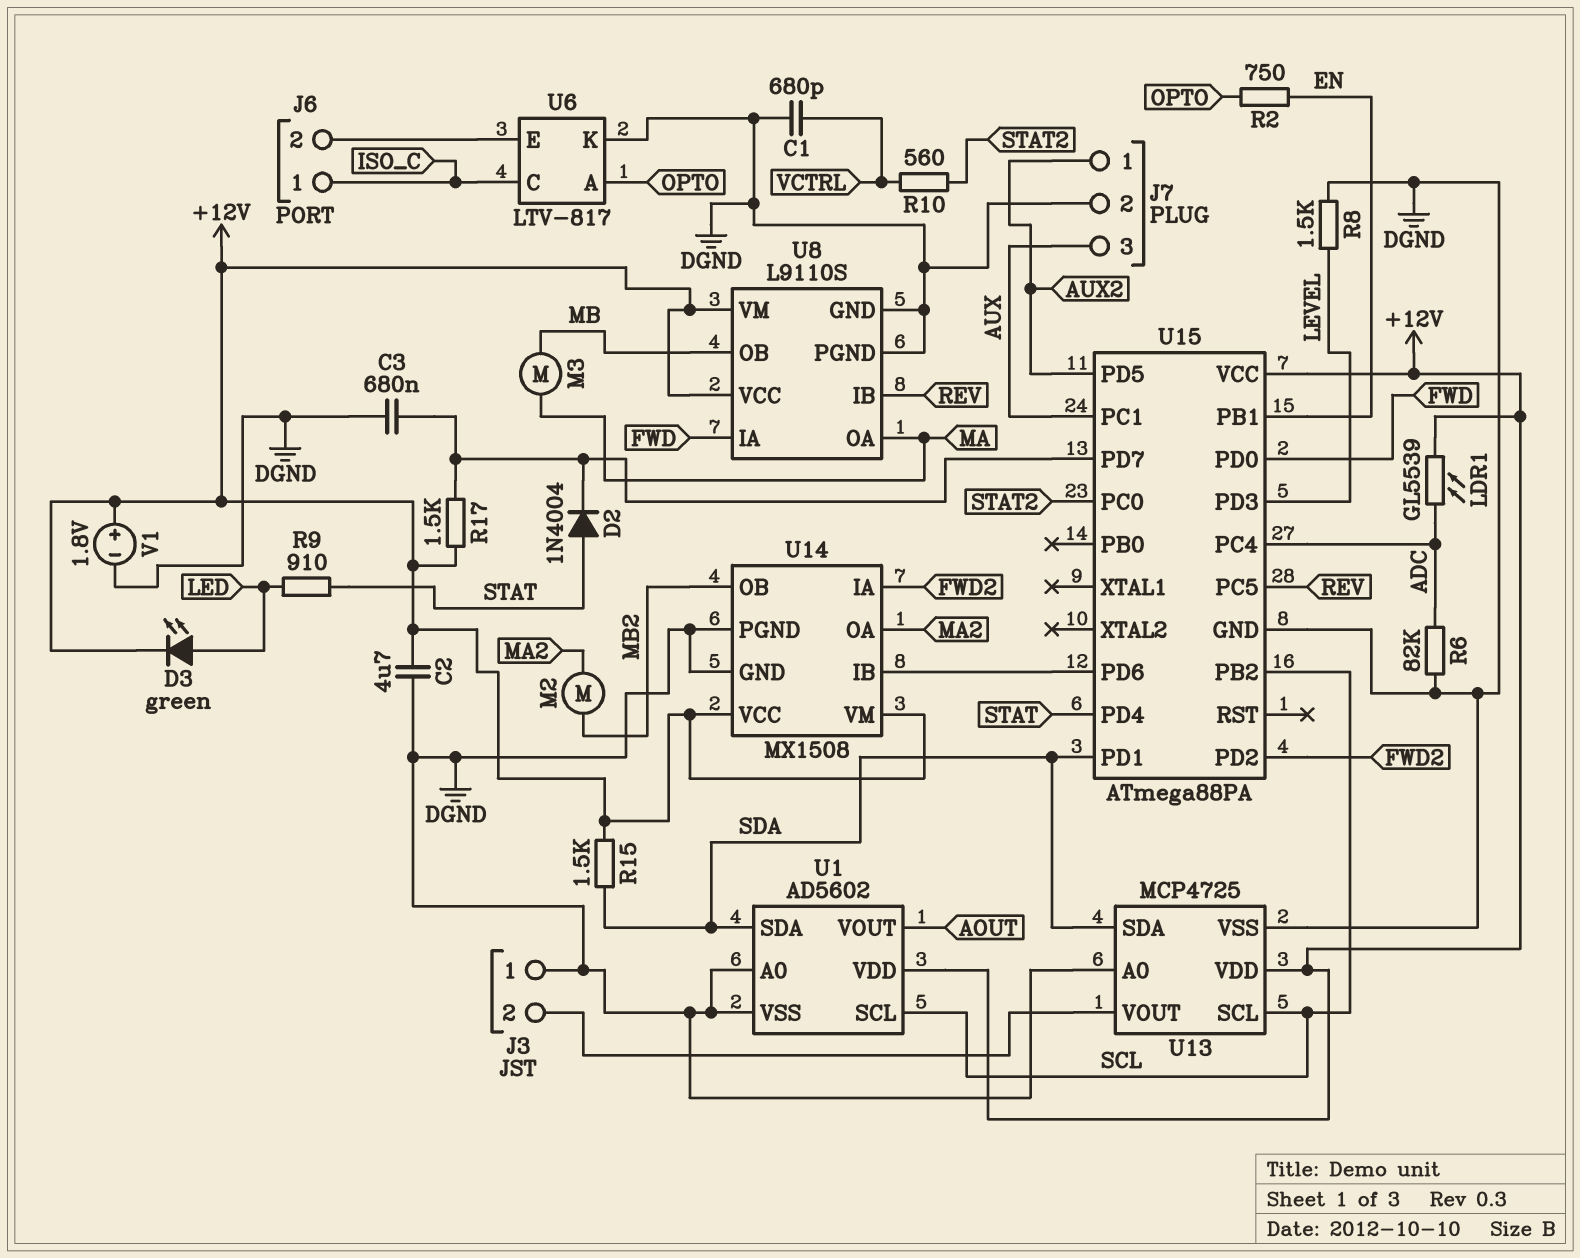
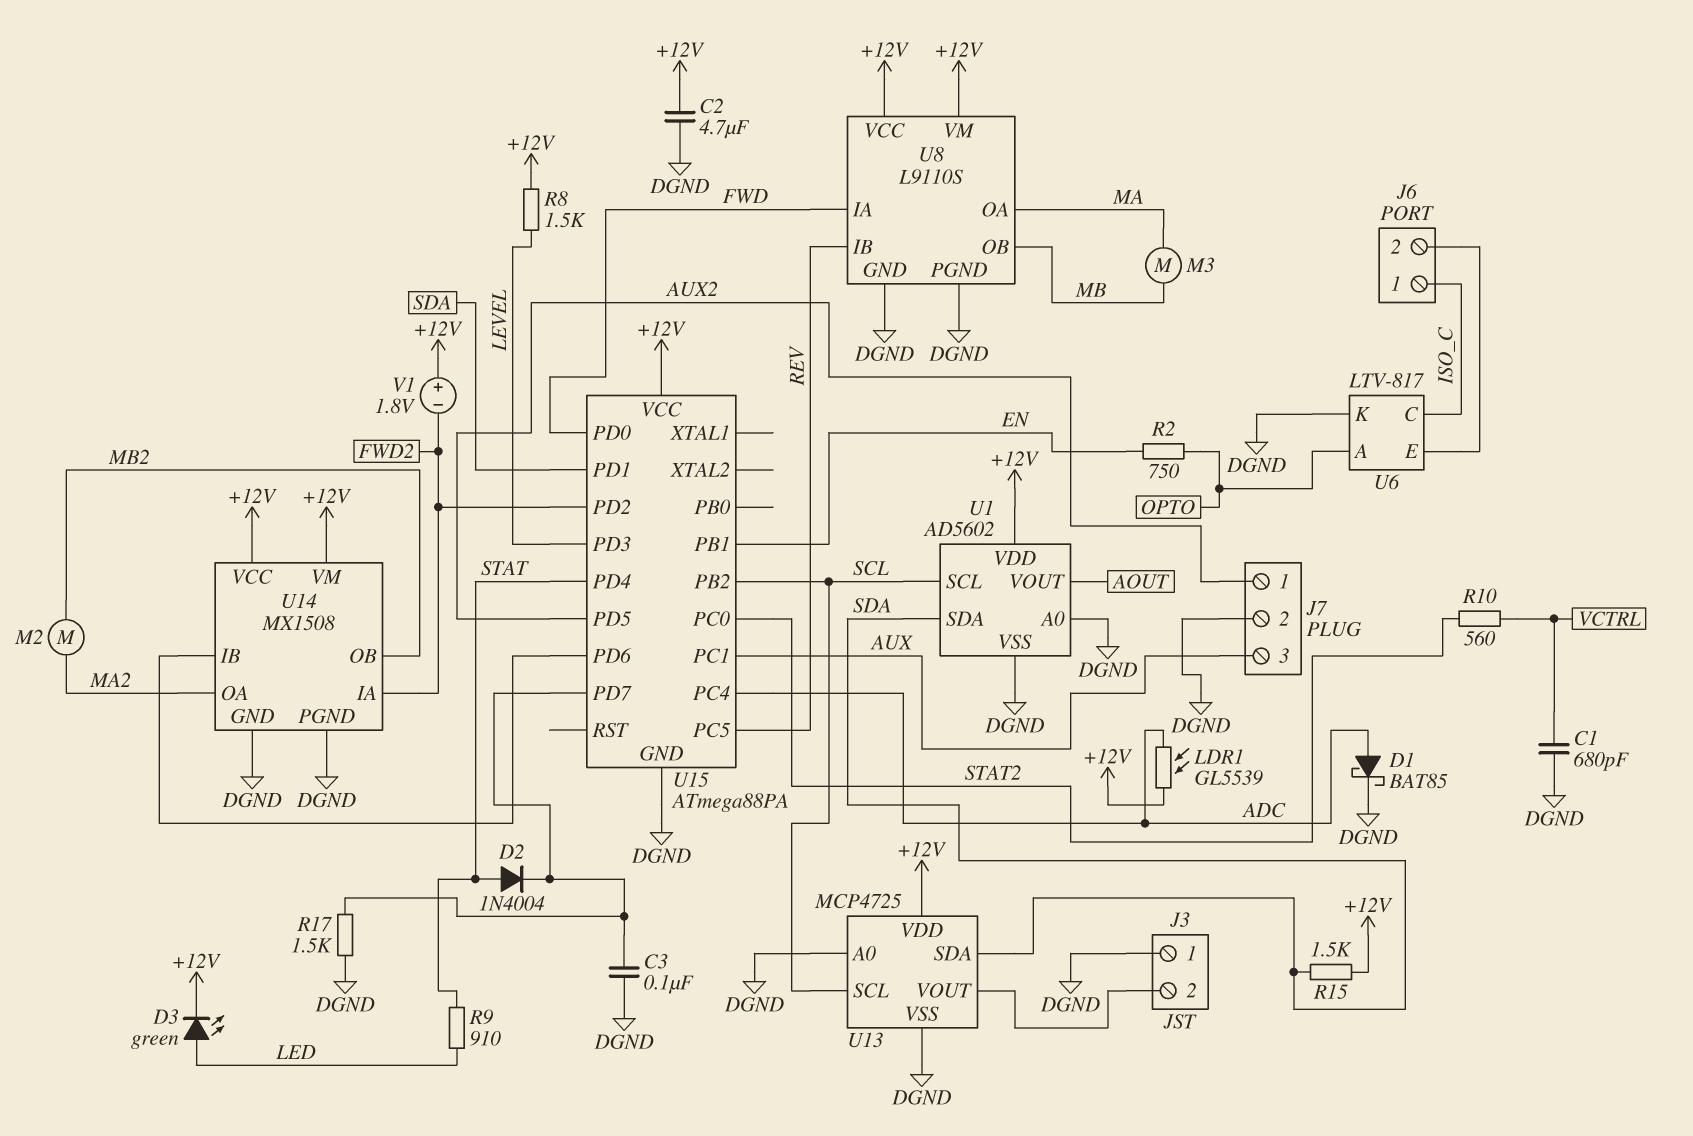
C3: 680nF (DGND, U15/PD7) -> 100nF (DGND, U15/PD7)
D1: none -> schottky BAT85 (A ADC, K DGND)
R6: 82k (ADC, DGND) -> none
R8: 1.5k (DGND, LEVEL) -> 1.5k (+12V, LEVEL)
R17: 1.5k (+12V, U15/PD7) -> 1.5k (DGND, U15/PD7)
V1: 1.8V (plus +12V, minus DGND) -> 1.8V (plus +12V, minus FWD2)

